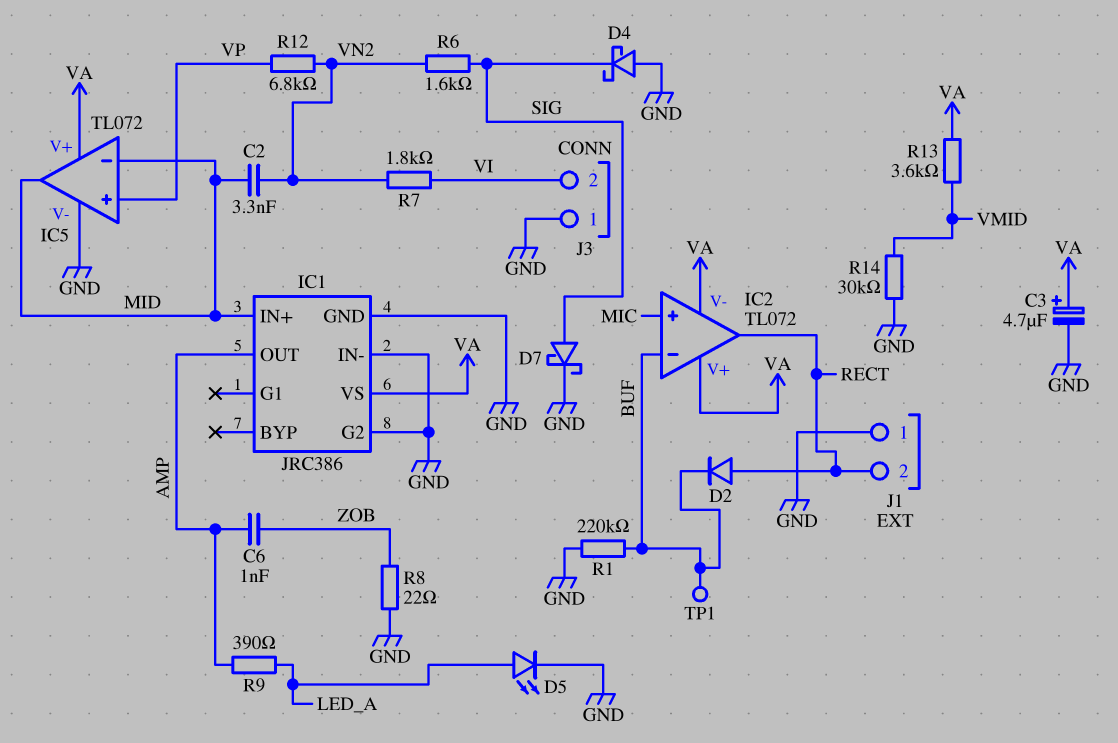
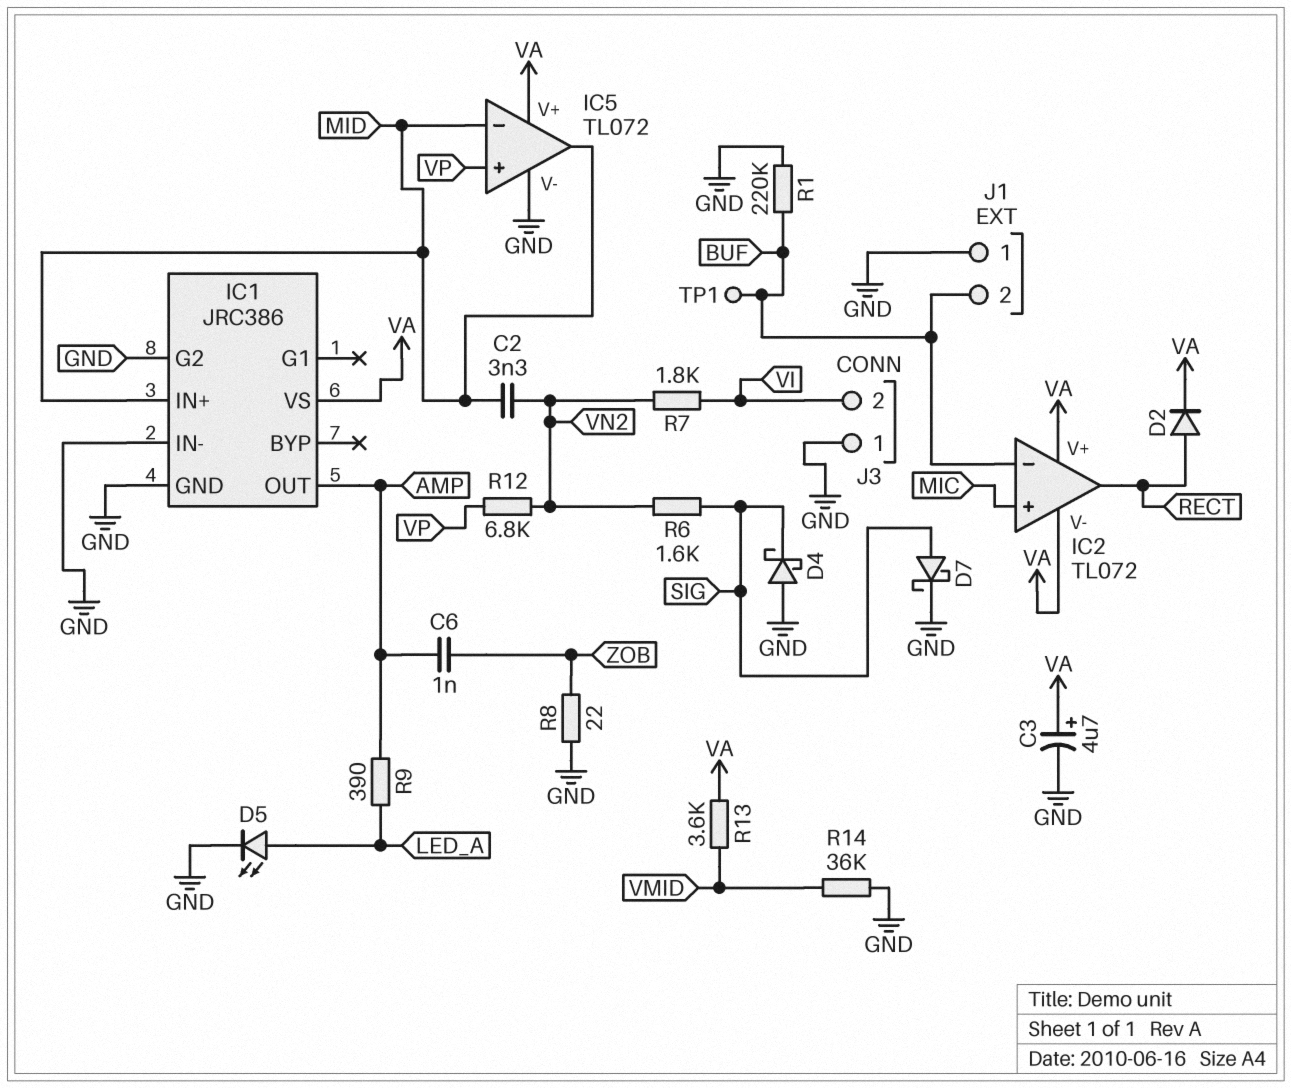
D2: diode (A RECT, K BUF) -> diode (A RECT, K VA)
J1 pin 2: RECT -> BUF
R14: 30k (GND, VMID) -> 36k (GND, VMID)

